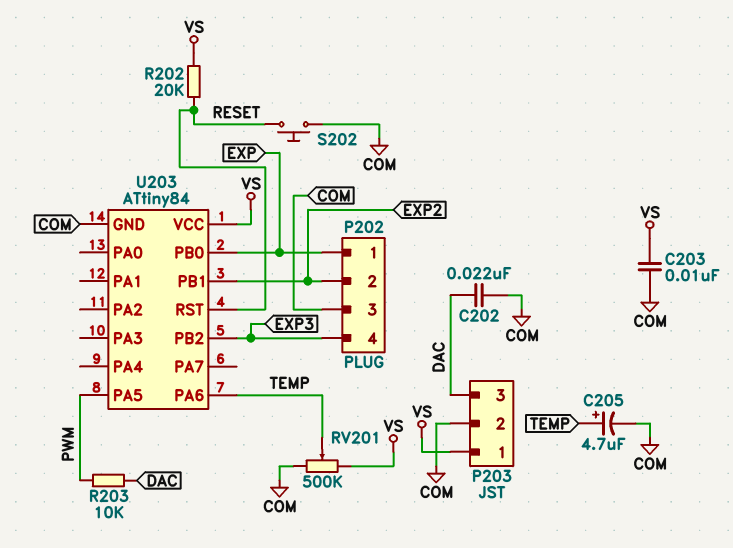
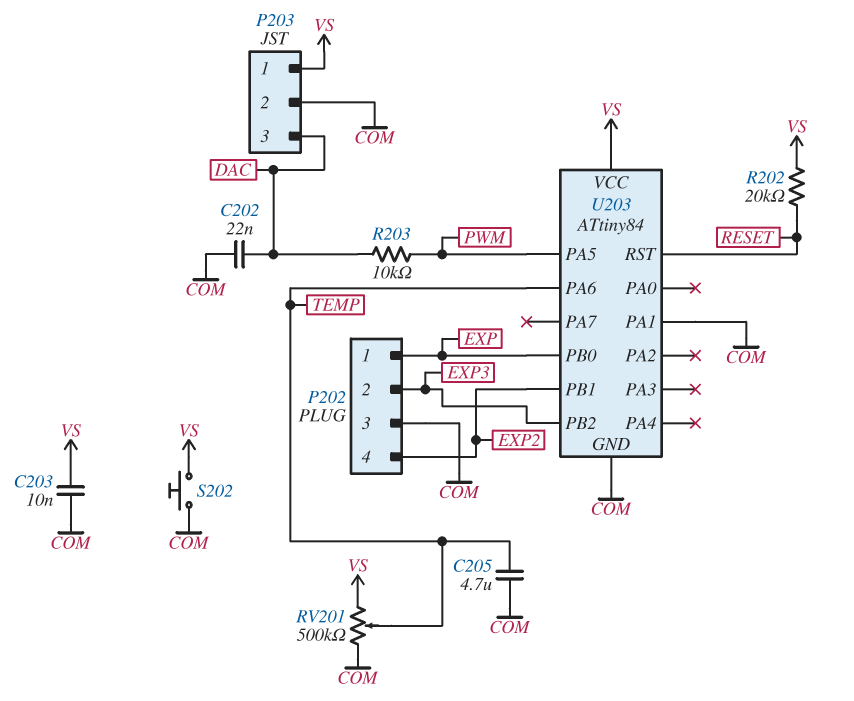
C205: 4.7uF (plus TEMP, minus COM) -> 4.7uF (COM, TEMP)
P202 pin 2: EXP2 -> EXP3
P202 pin 4: EXP3 -> EXP2
S202: button (COM, RESET) -> button (COM, VS)
U203 pin PA1: none -> COM

